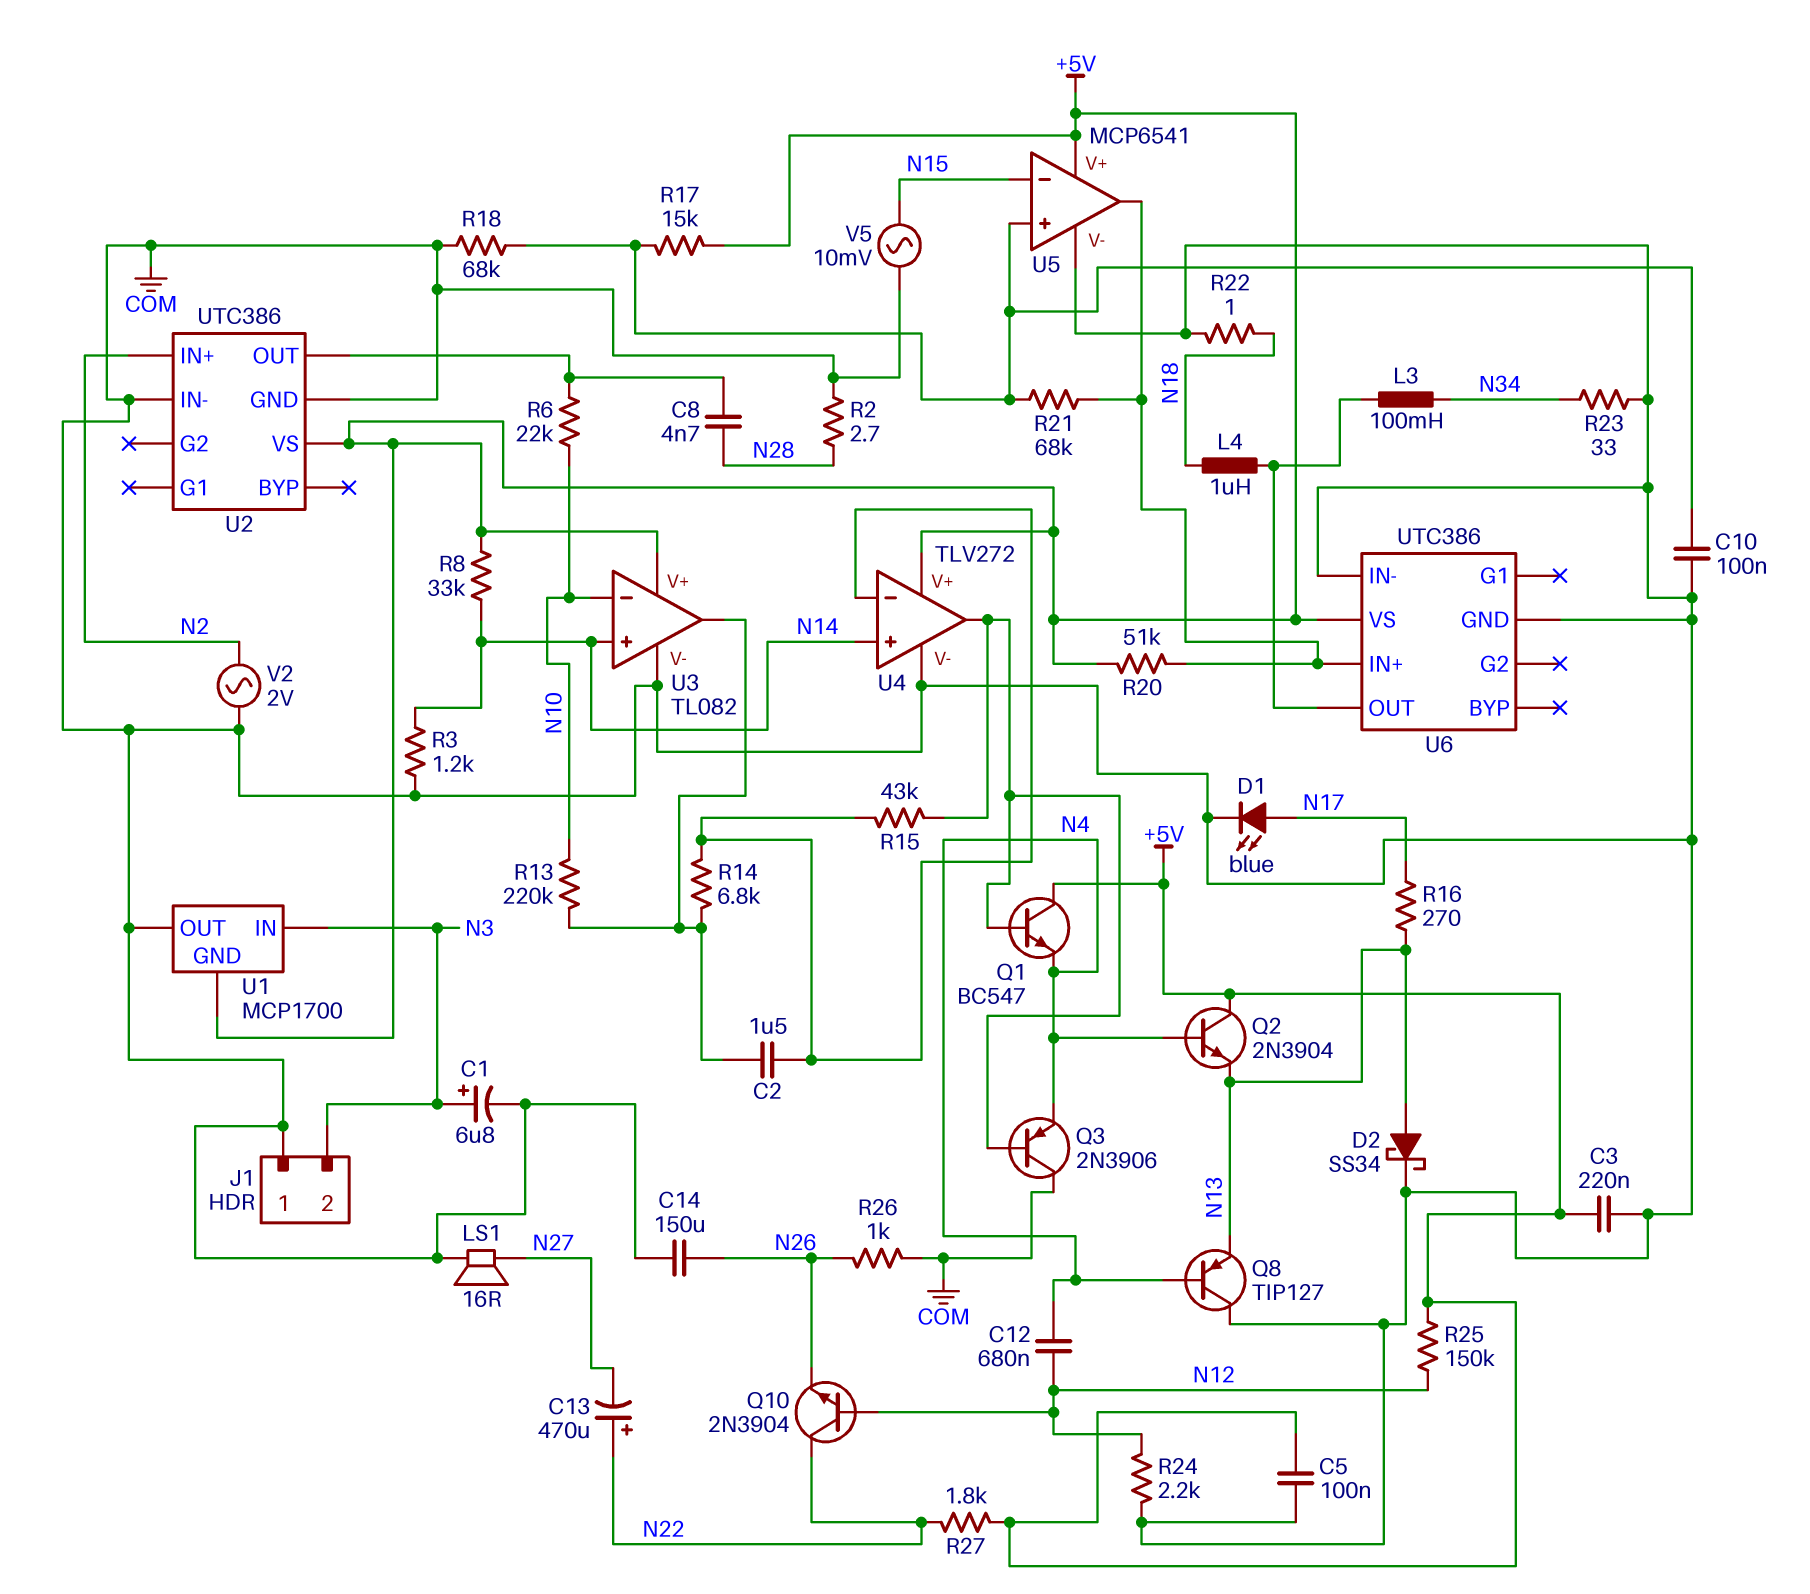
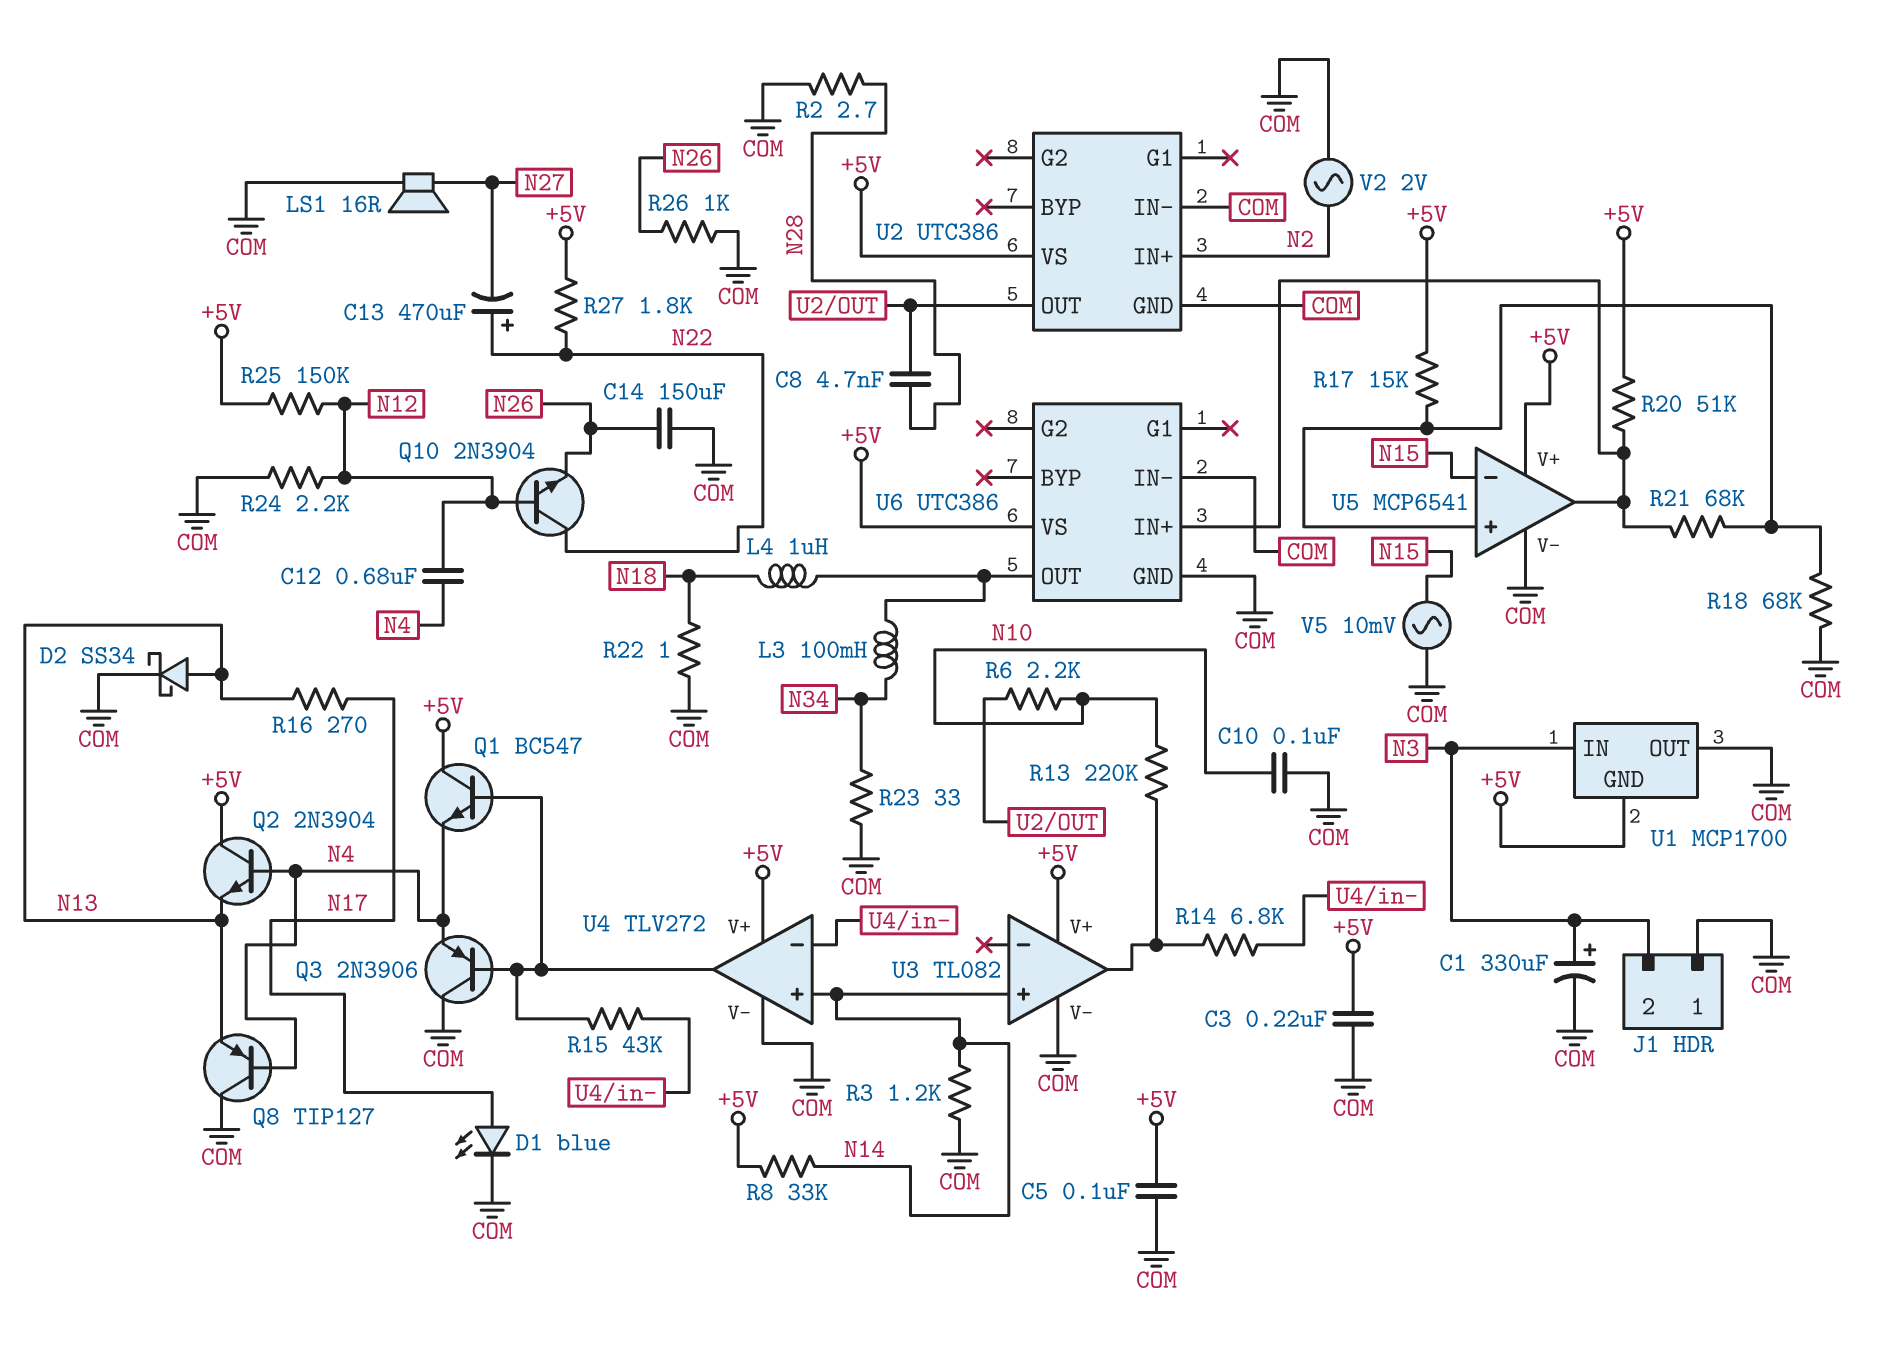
C1: 6.8uF (plus N3, minus COM) -> 330uF (plus N3, minus COM)
C2: 1.5uF (U3/out, U4/in-) -> none
C10: 100nF (COM, U5/in+) -> 100nF (COM, N10)
R6: 22k (N10, U2/OUT) -> 2.2k (N10, U2/OUT)
U3 pin in-: N10 -> none

